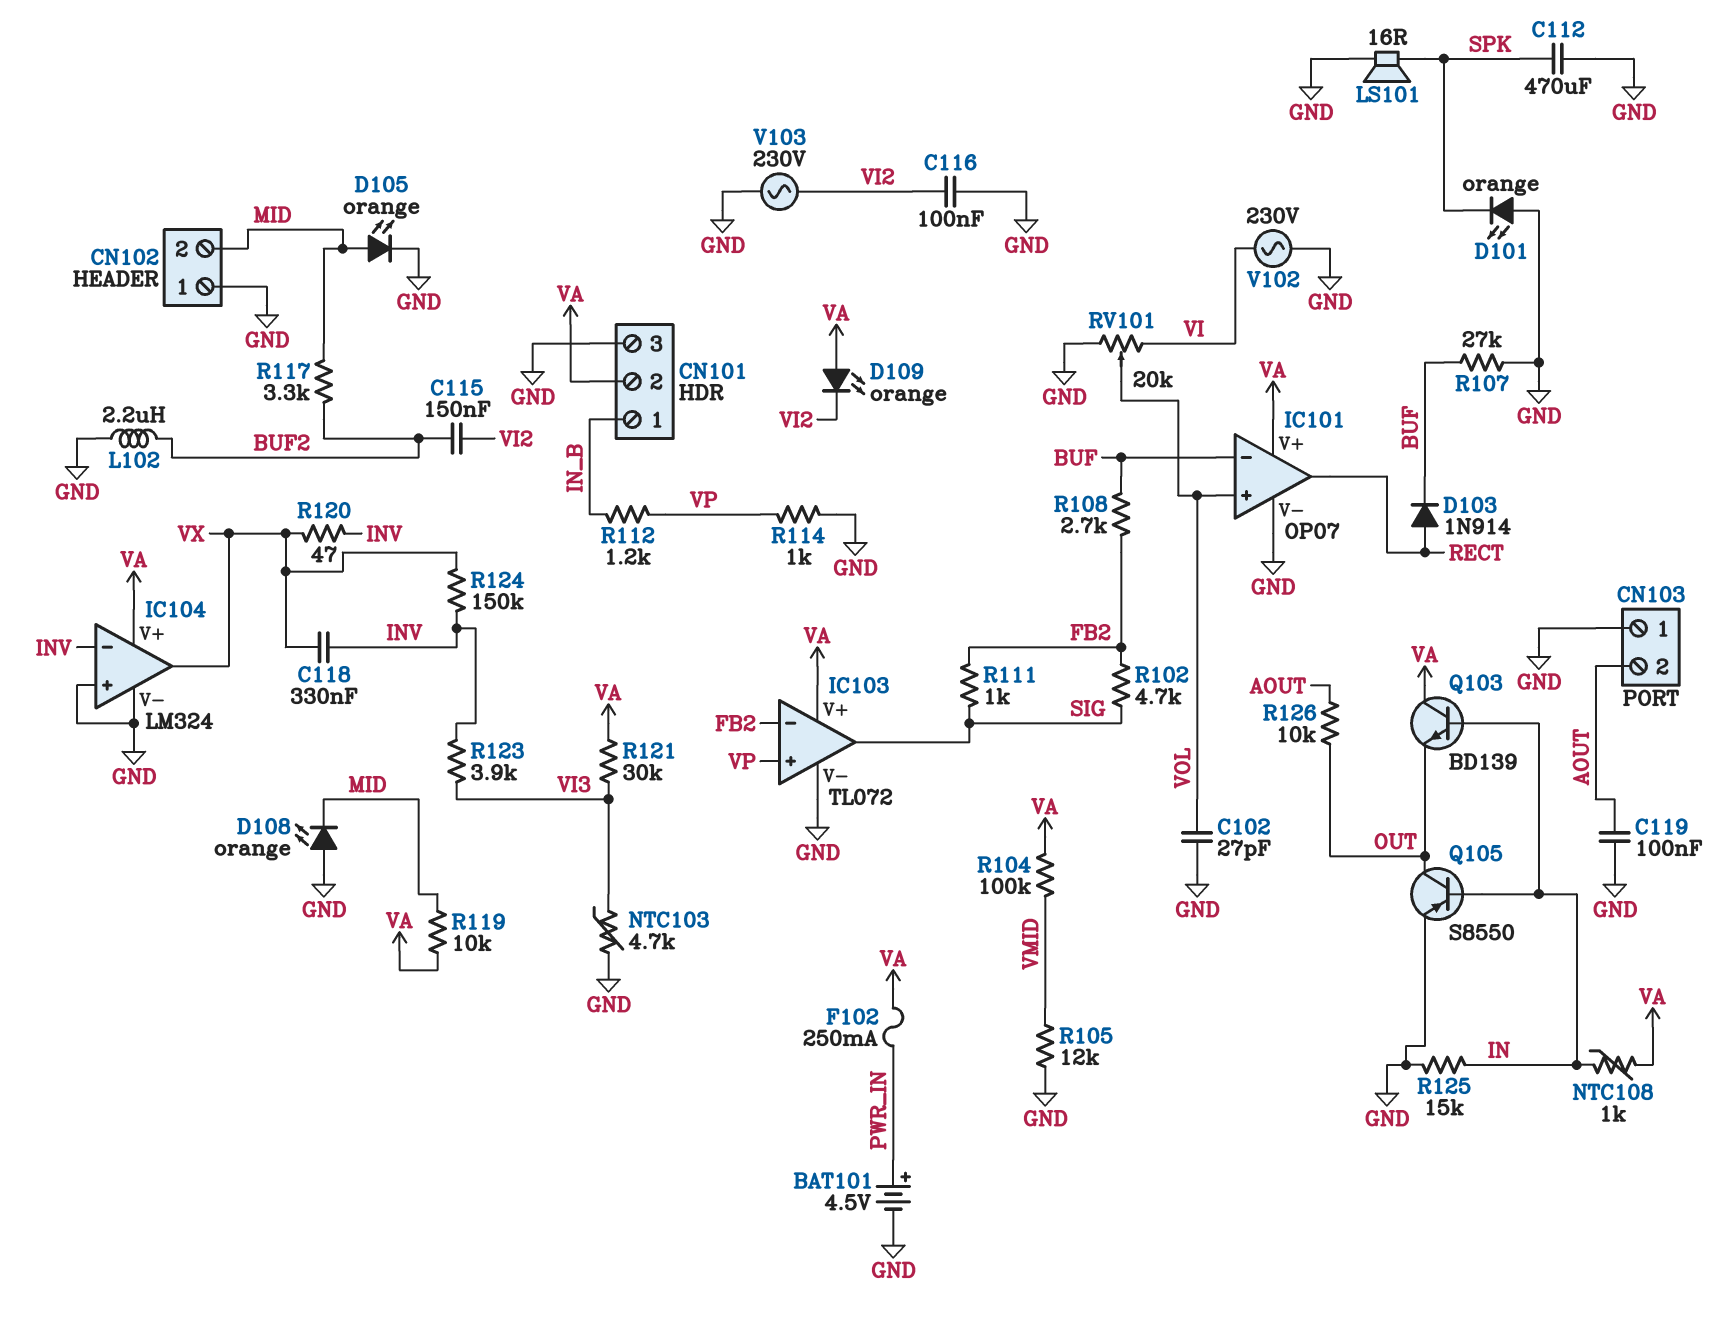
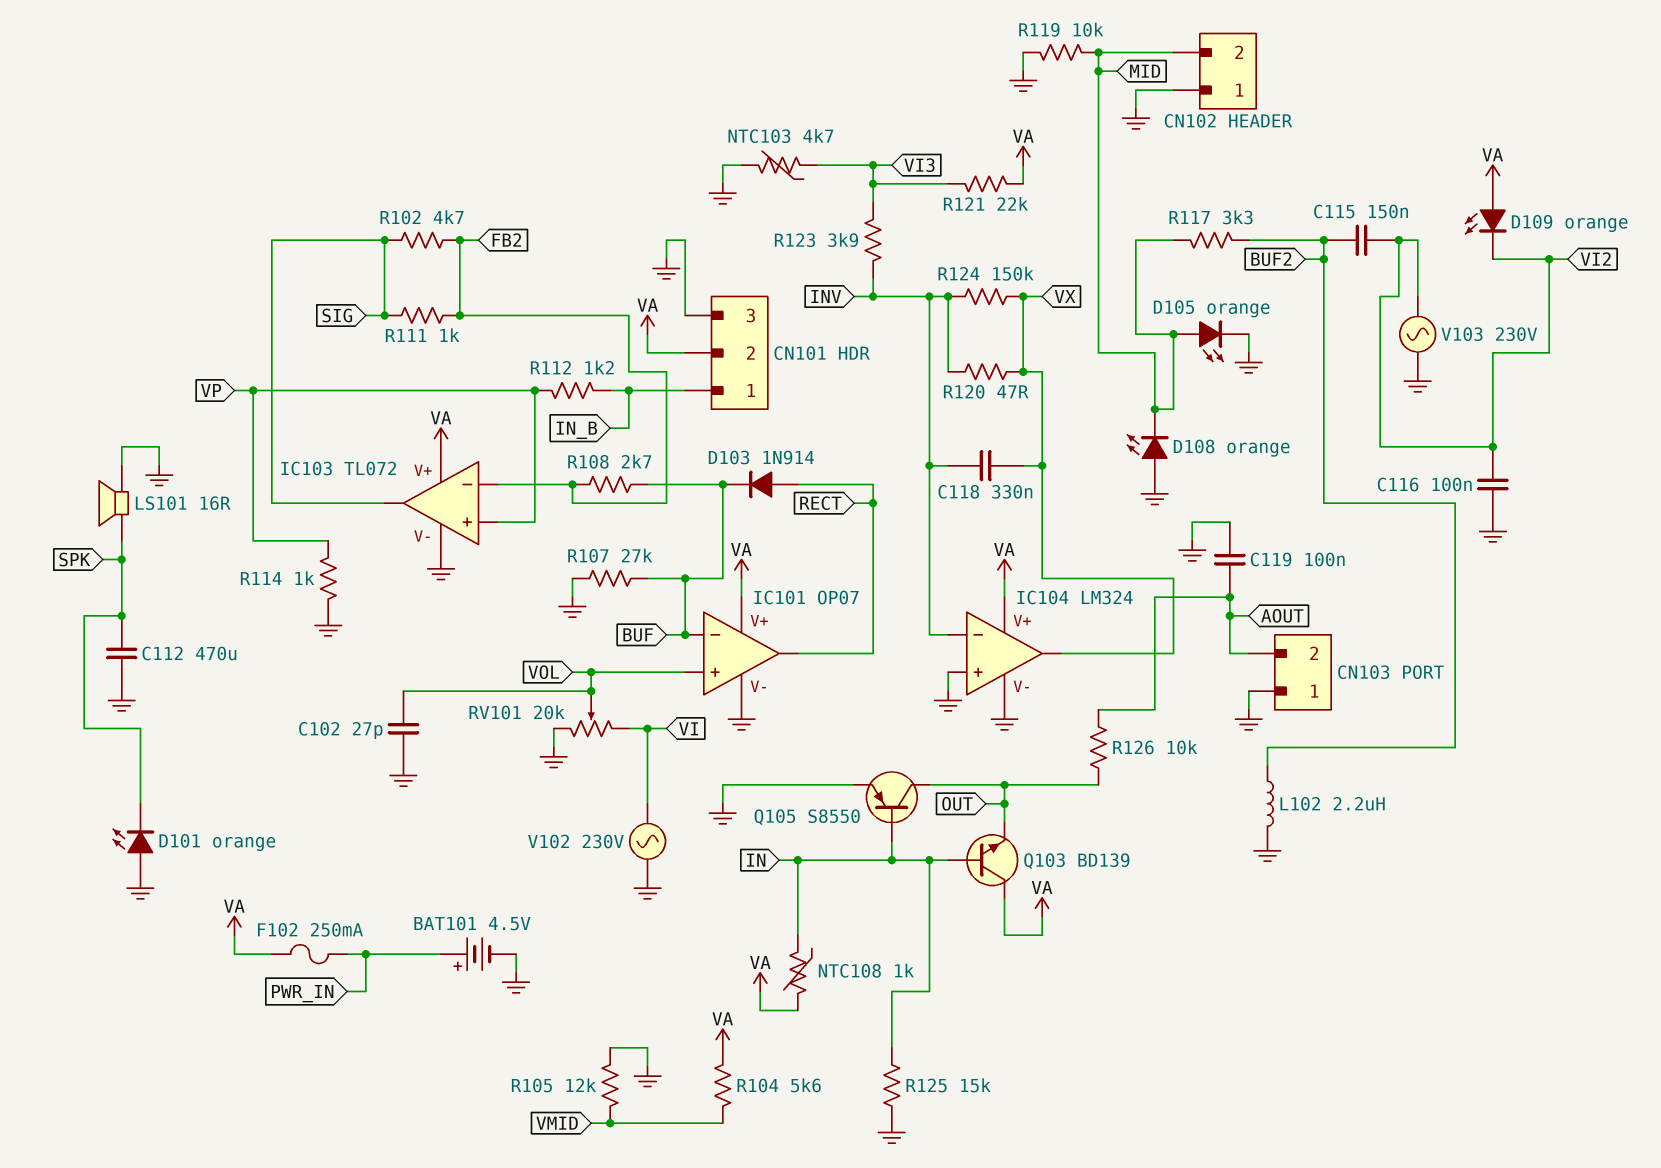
R104: 100k (VA, VMID) -> 5.6k (VA, VMID)
R119: 10k (MID, VA) -> 10k (GND, MID)
R121: 30k (VA, VI3) -> 22k (VA, VI3)

